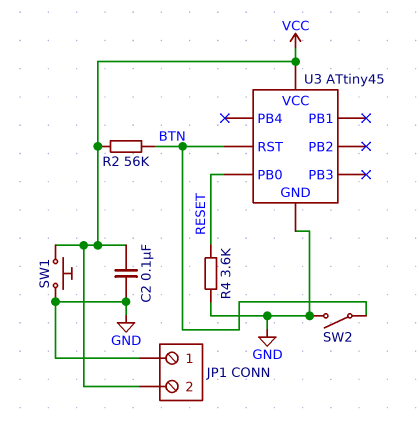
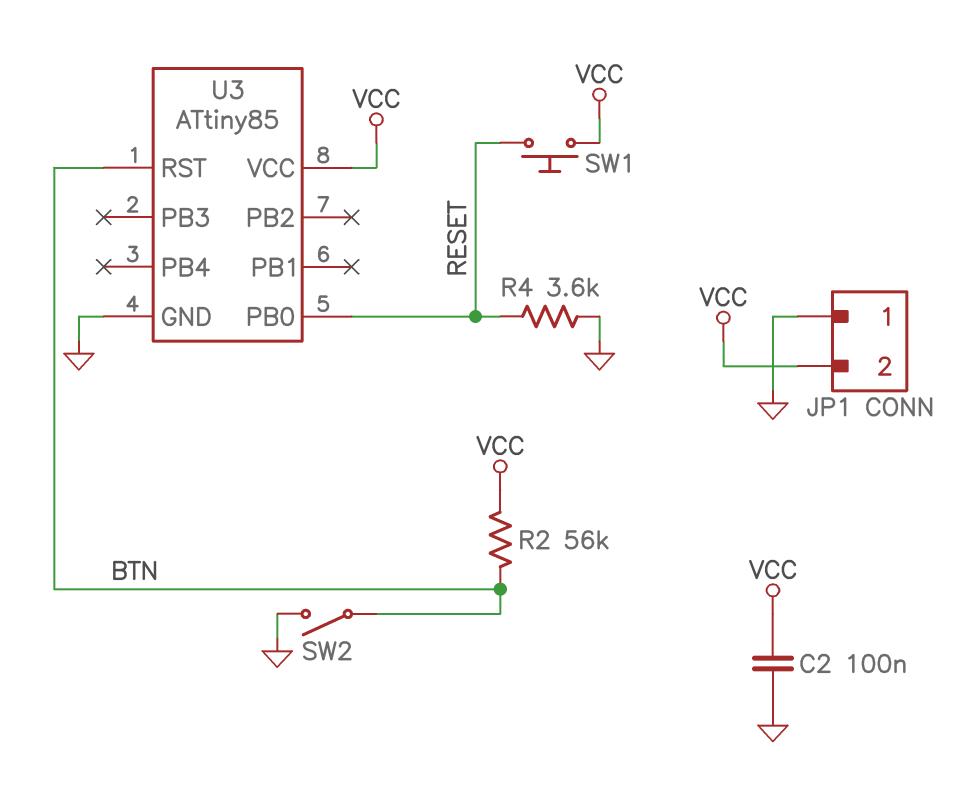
SW1: button (GND, VCC) -> button (RESET, VCC)
U3: ATtiny45 -> ATtiny85

